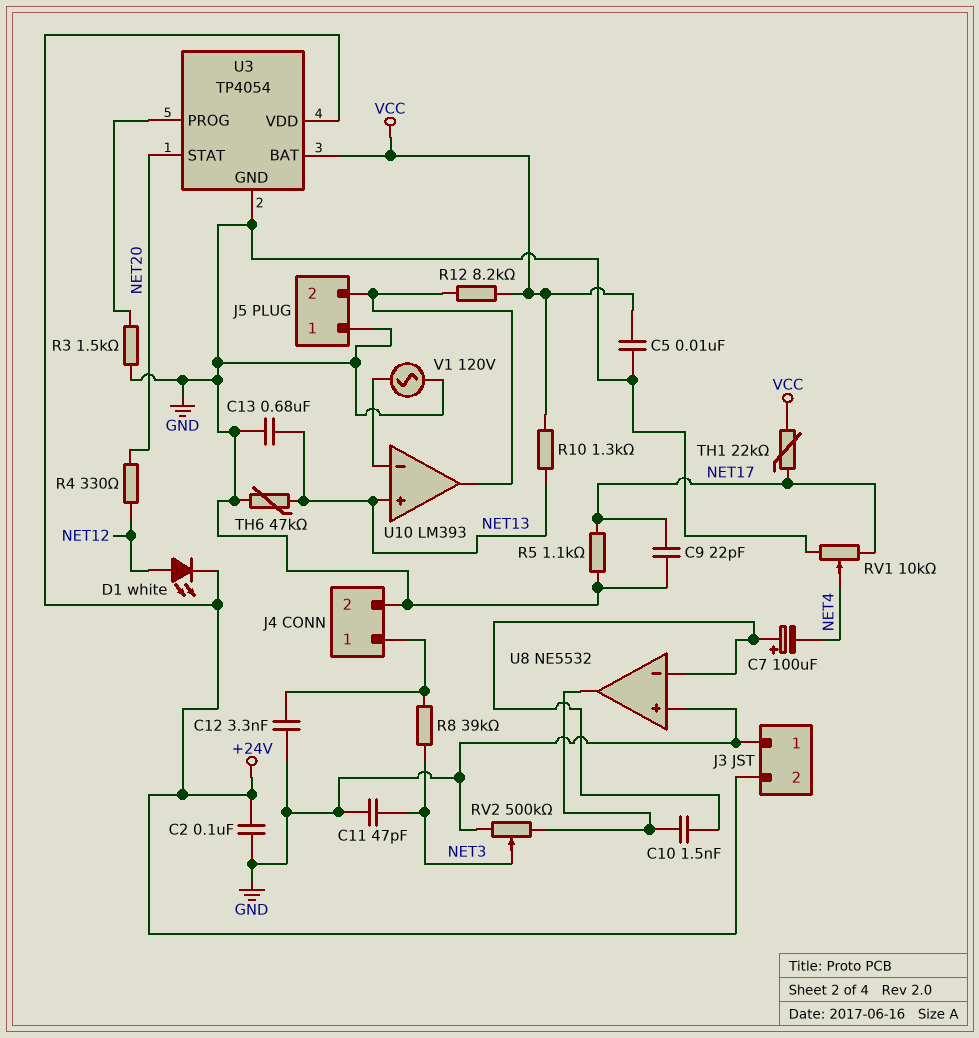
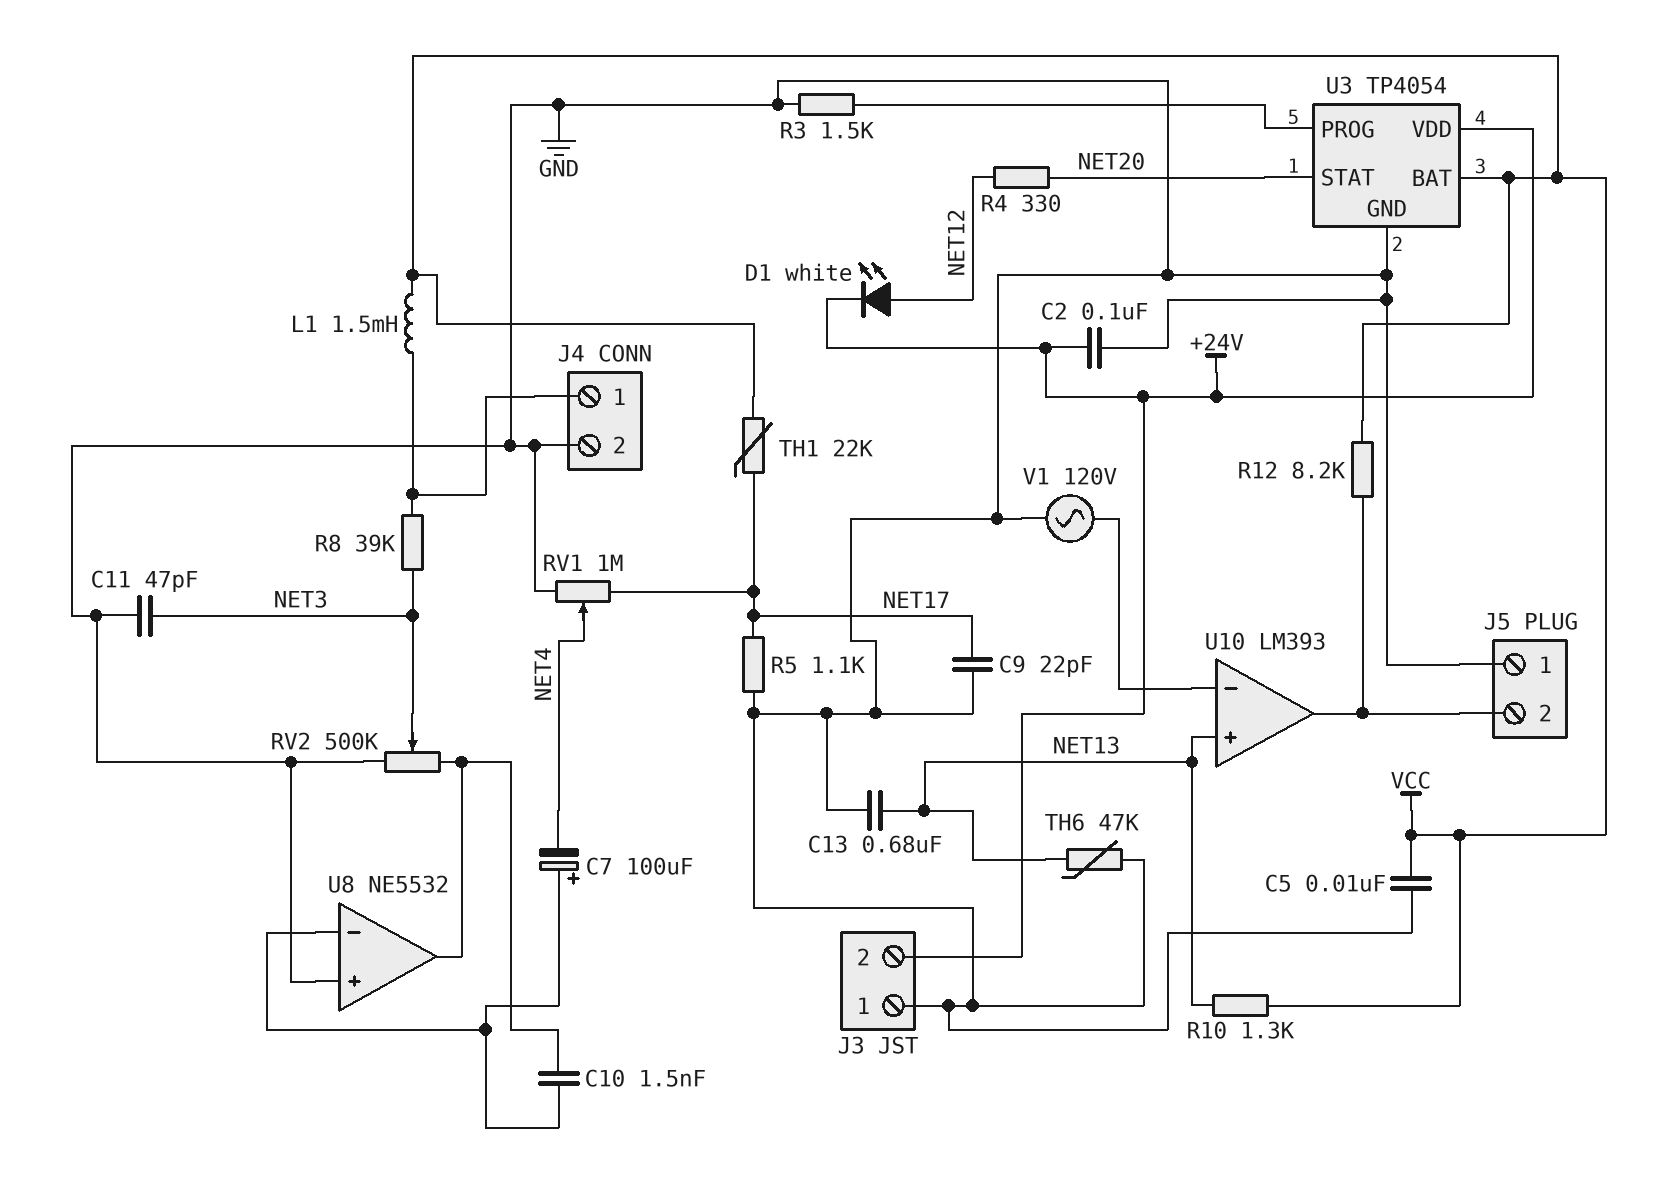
C12: 3.3nF (GND, J4/1) -> none
L1: none -> 1.5mH (J4/1, VCC)
RV1: 10k (GND, NET17, wiper NET4) -> 1M (GND, NET17, wiper NET4)

